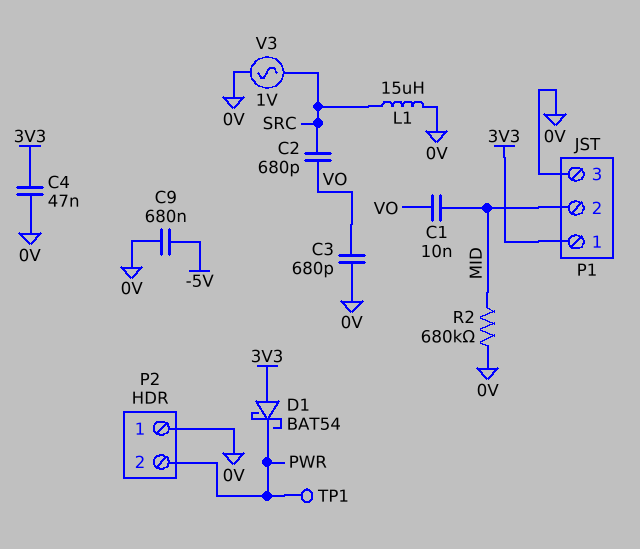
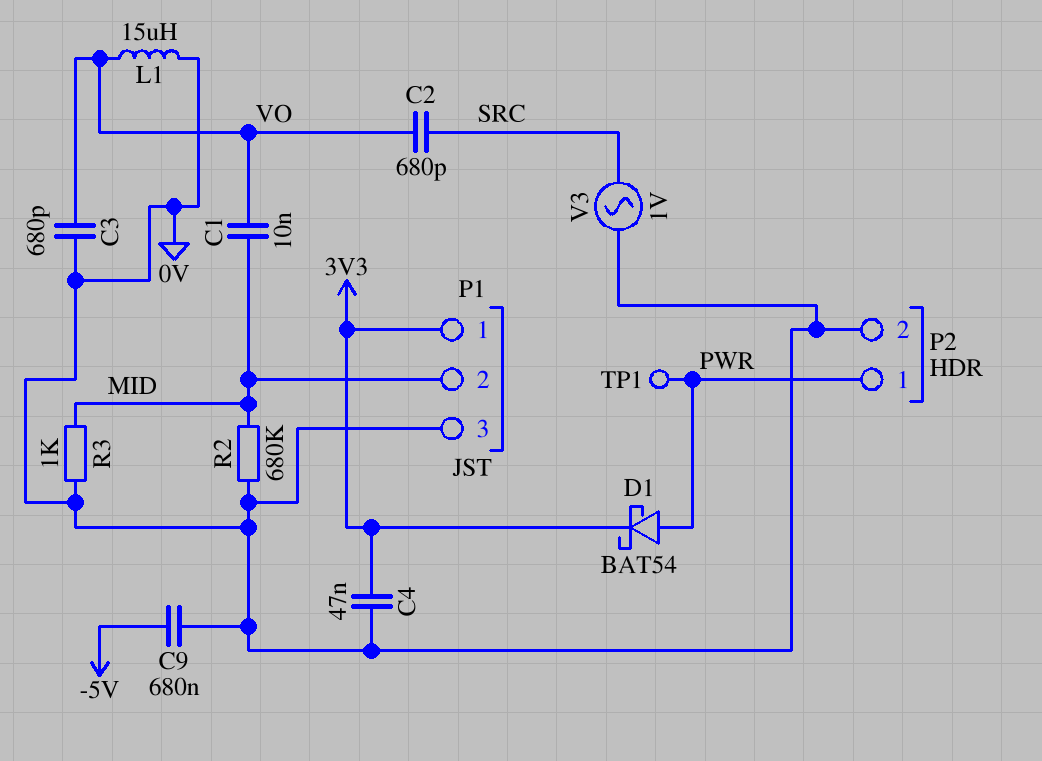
D1: schottky BAT54 (A 3V3, K PWR) -> schottky BAT54 (A PWR, K 3V3)
L1: 15uH (0V, SRC) -> 15uH (0V, VO)
P2 pin 1: 0V -> PWR
P2 pin 2: PWR -> 0V
R3: none -> 1k (0V, MID)

